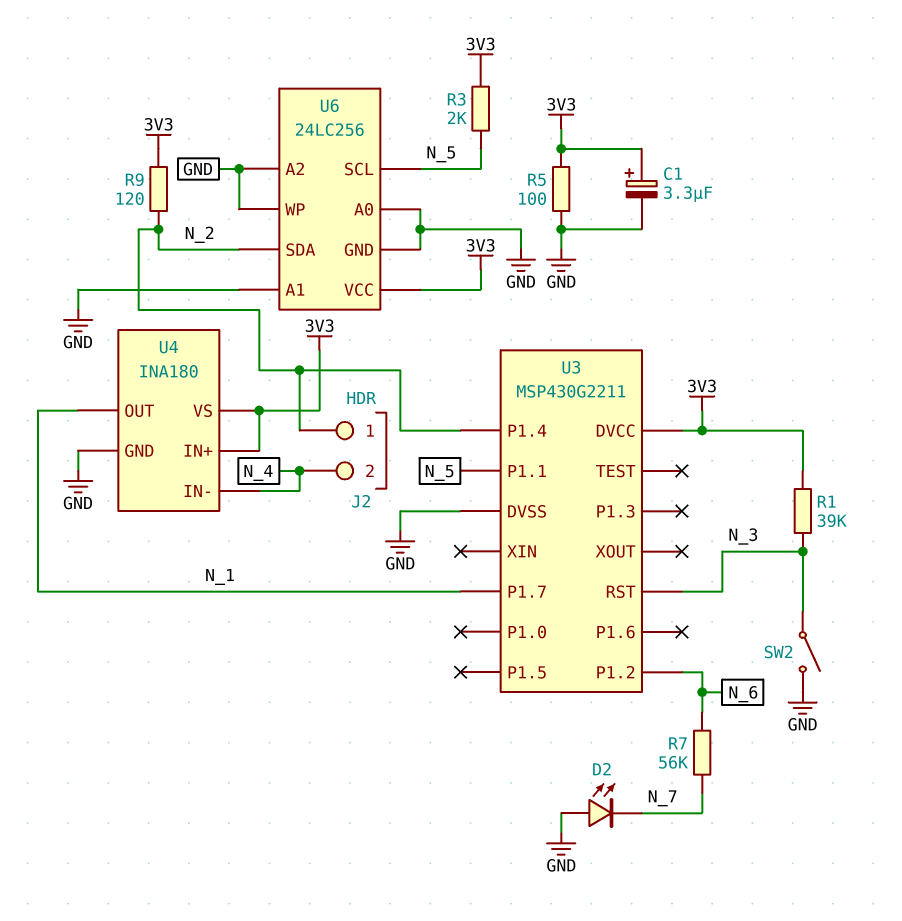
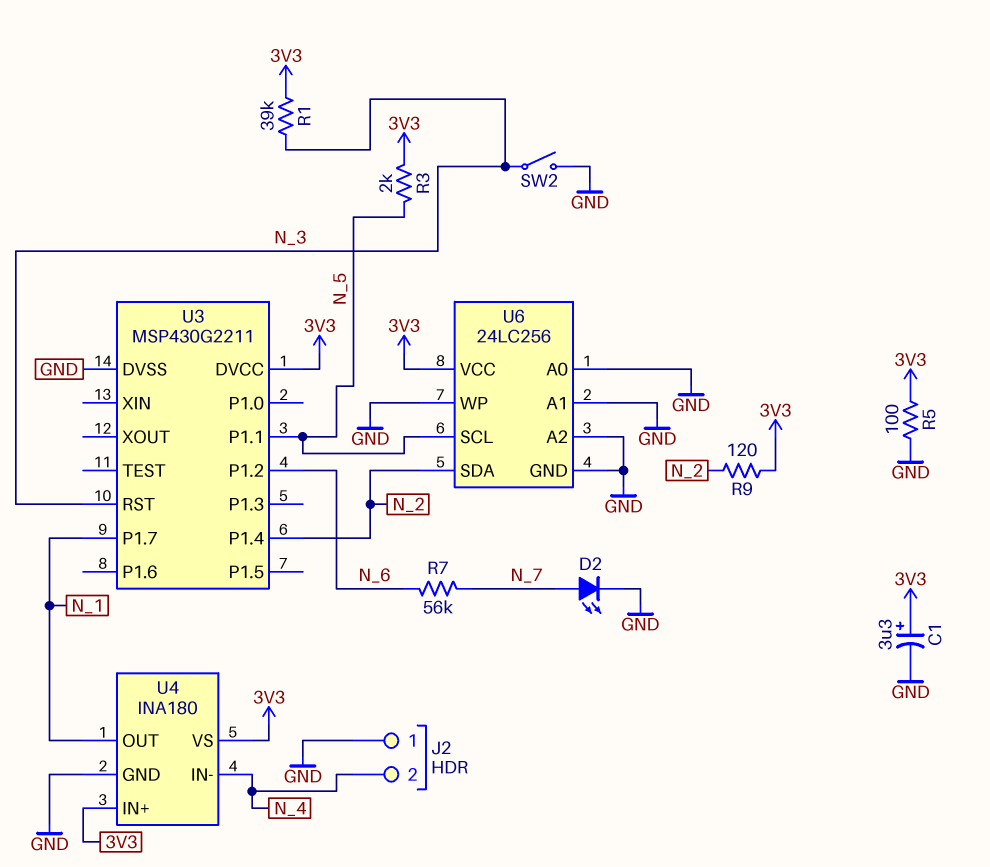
D2: LED (A GND, K N_7) -> LED (A N_7, K GND)
J2 pin 1: N_2 -> GND

